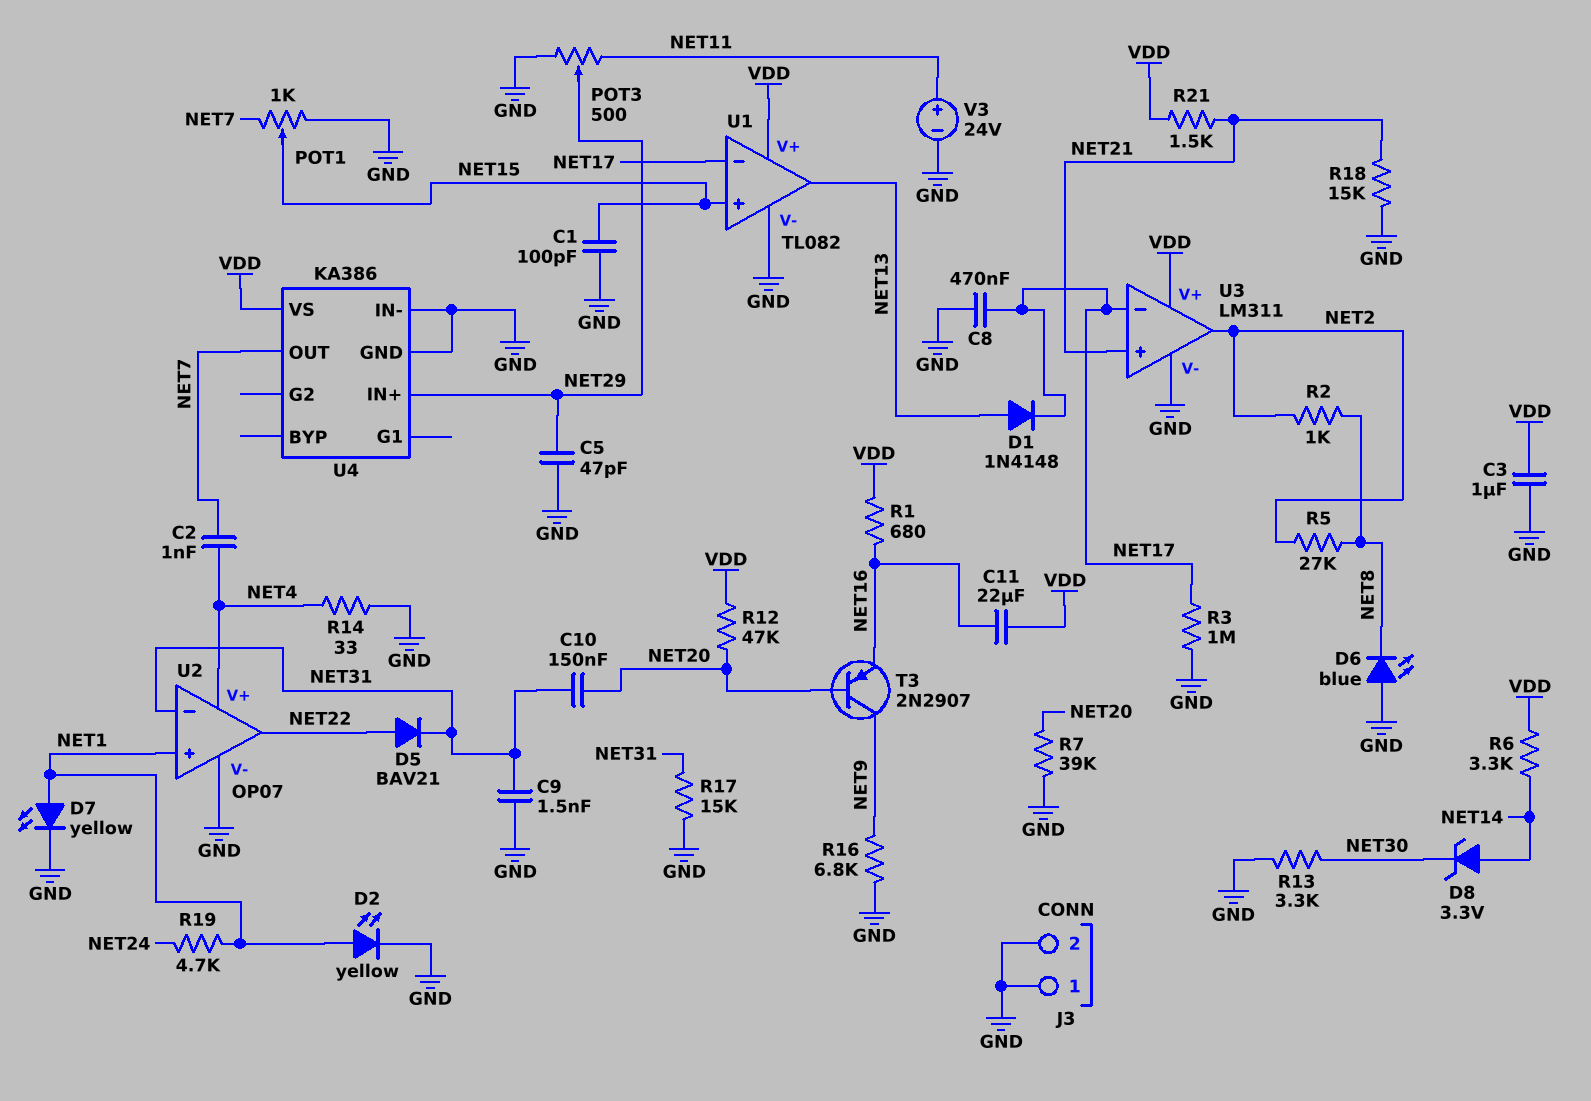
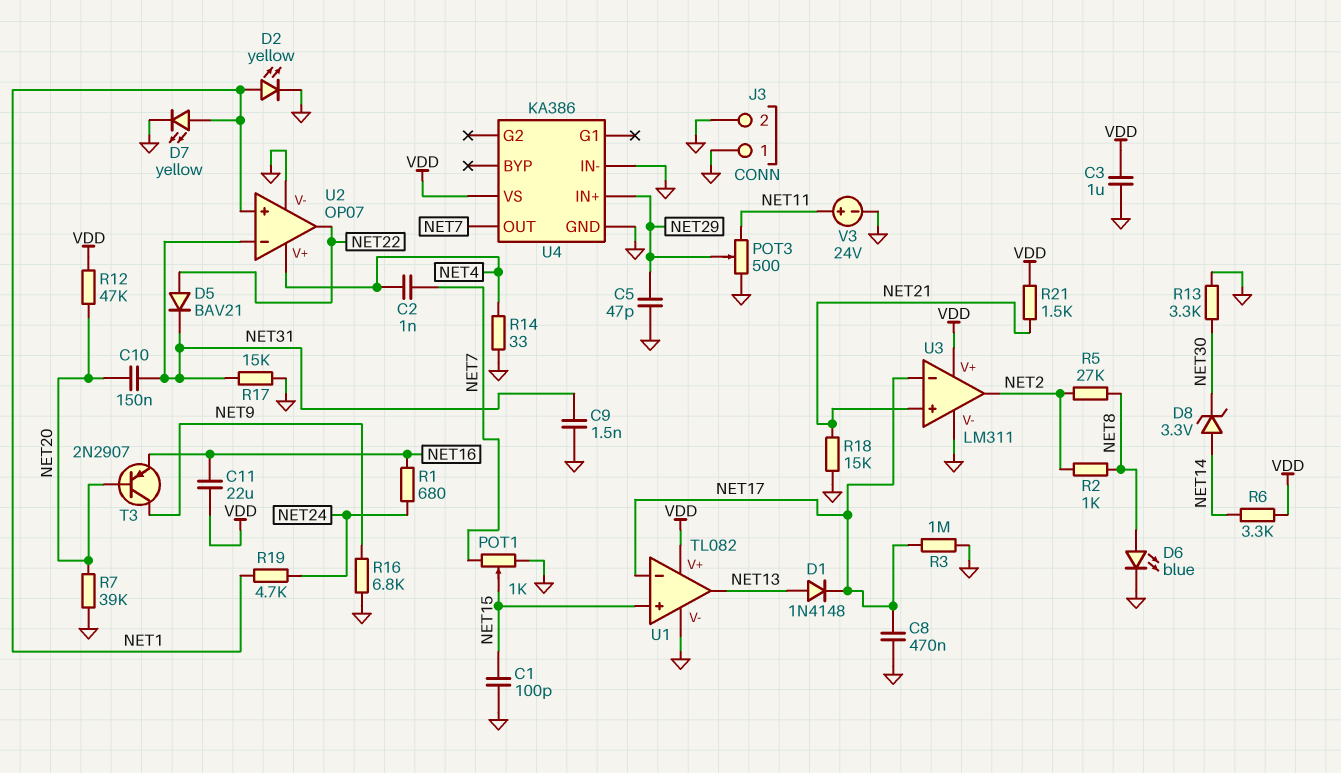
D6: LED blue (A GND, K NET8) -> LED blue (A NET8, K GND)
R1: 680 (NET16, VDD) -> 680 (NET16, NET24)

